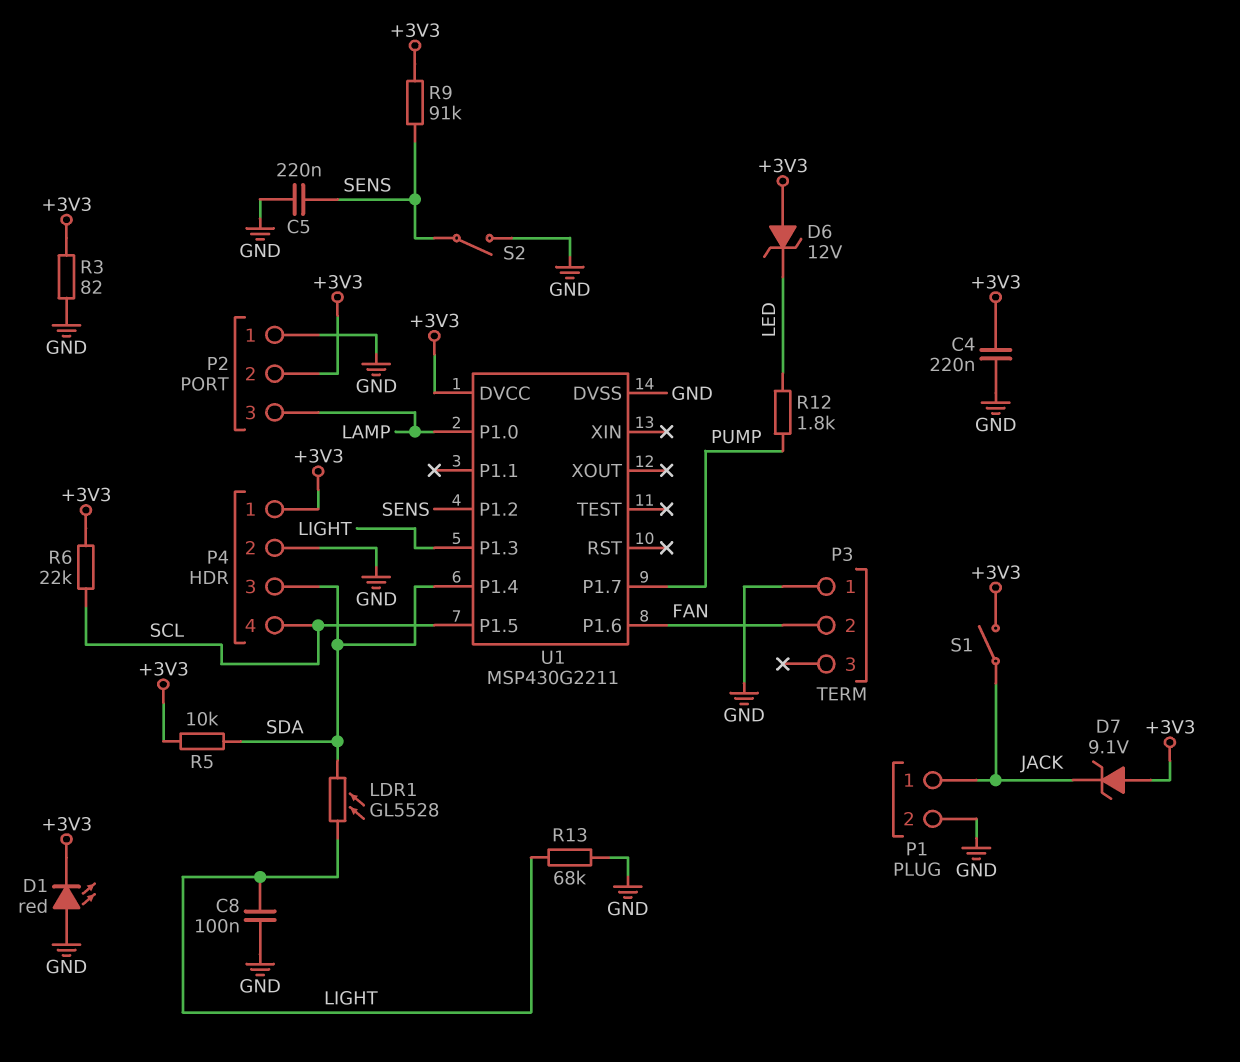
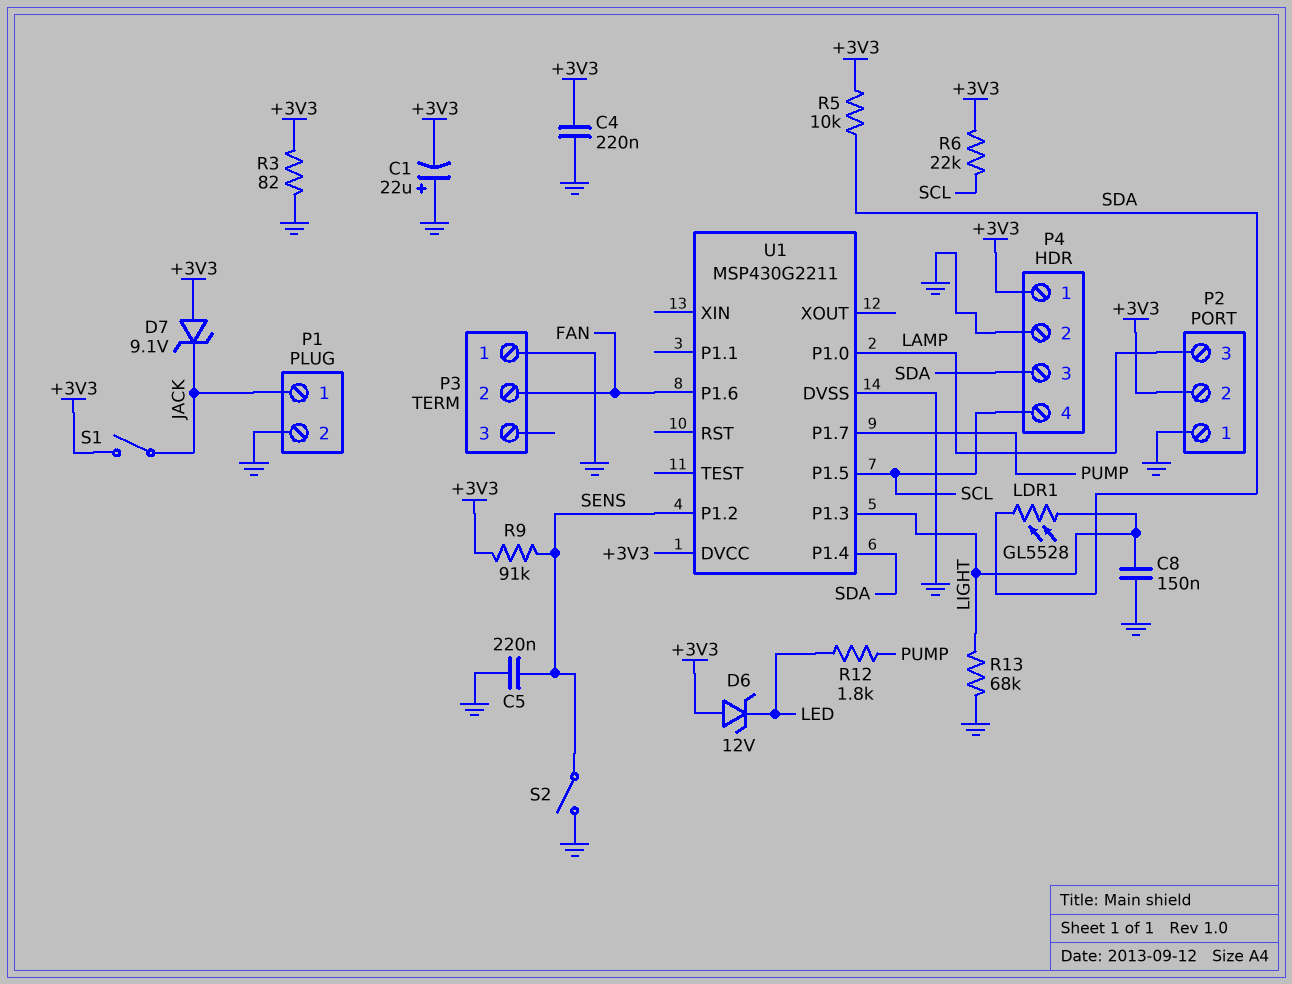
C1: none -> 22uF (plus GND, minus +3V3)
C8: 100nF (GND, LIGHT) -> 150nF (GND, LIGHT)
D1: LED red (A GND, K +3V3) -> none

